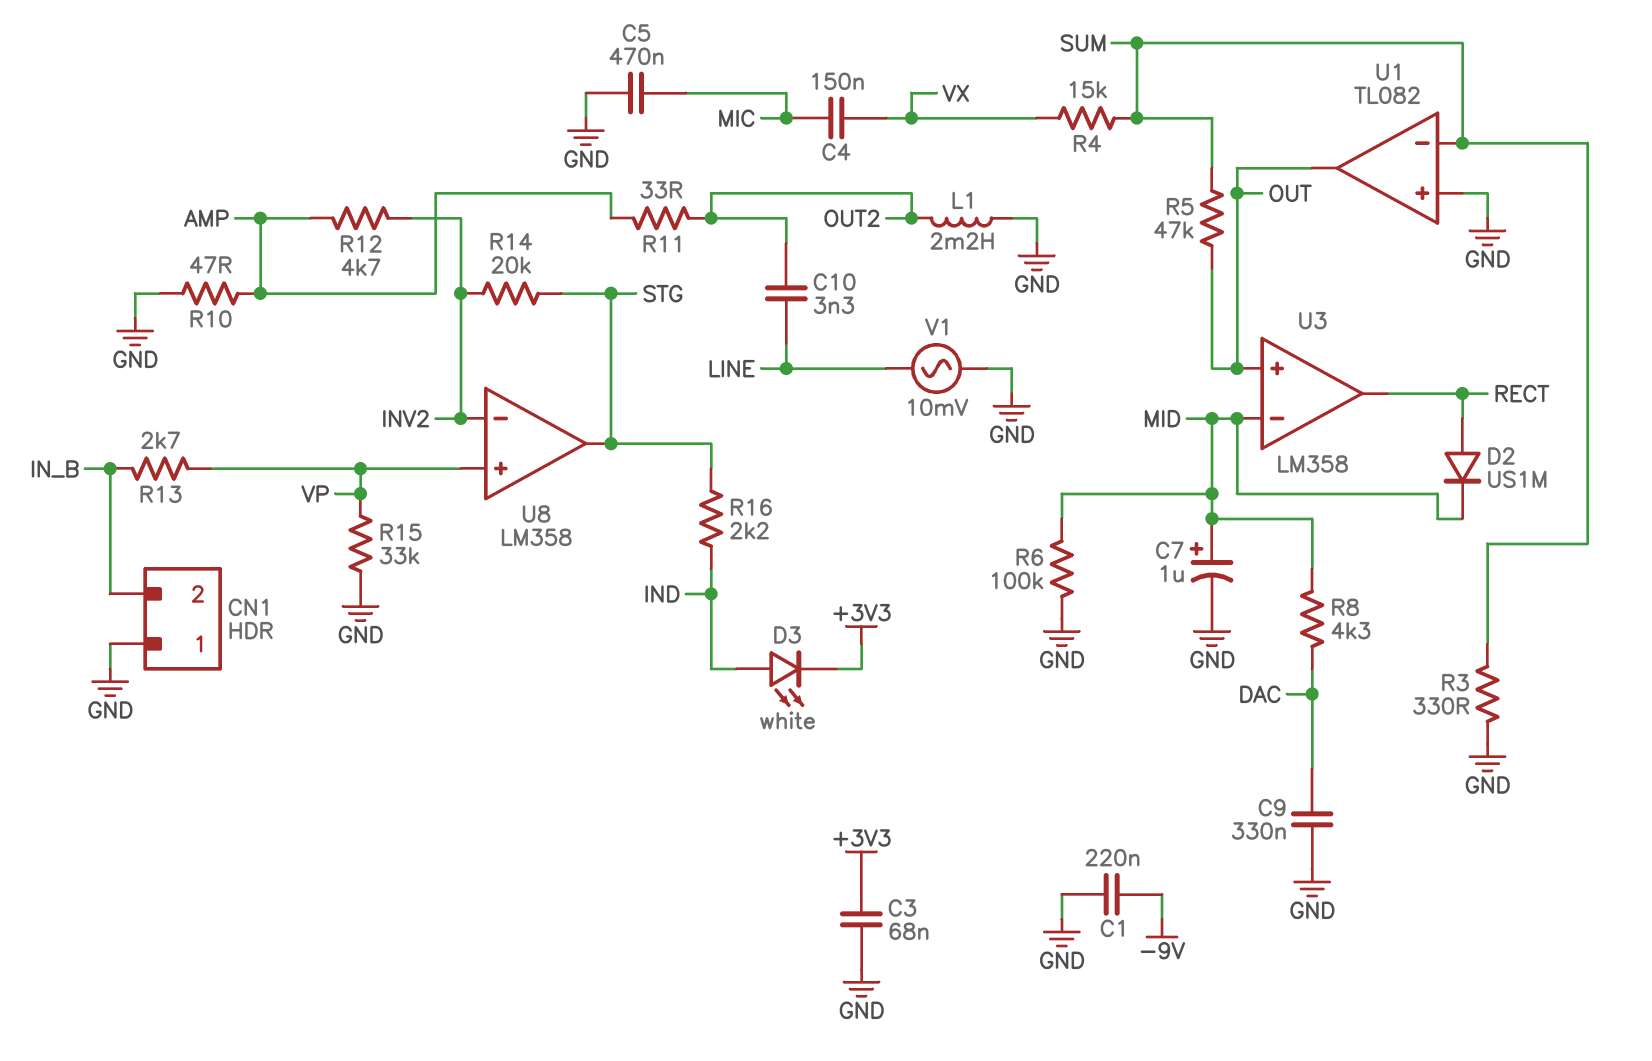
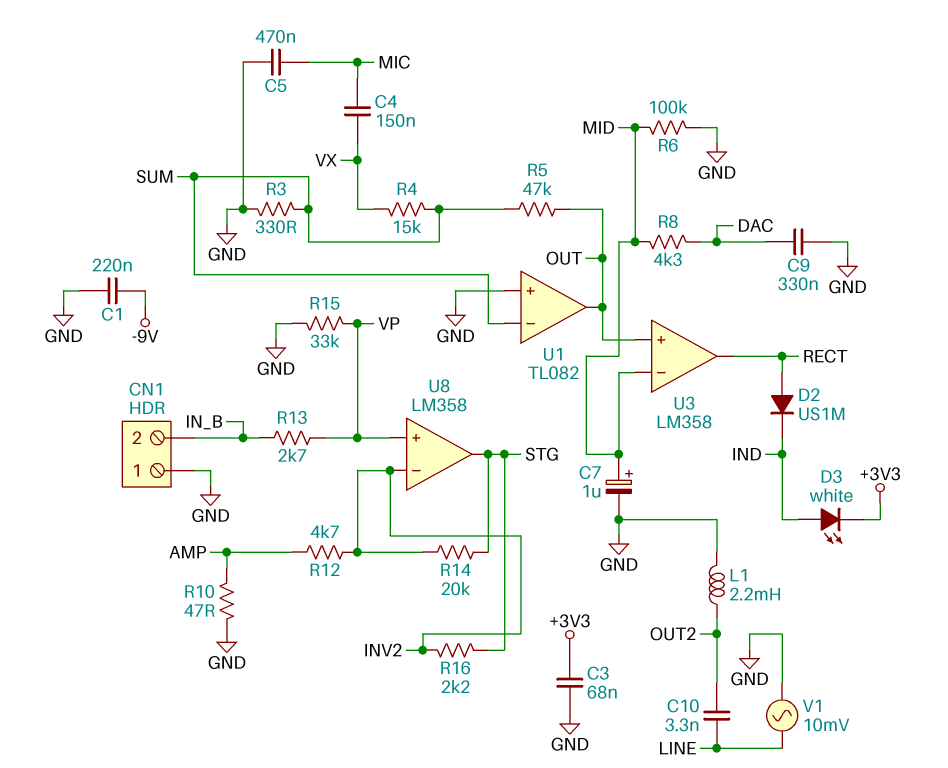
D2: diode US1M (A RECT, K MID) -> diode US1M (A RECT, K IND)
R11: 33 (AMP, OUT2) -> none
R16: 2.2k (IND, STG) -> 2.2k (INV2, STG)

